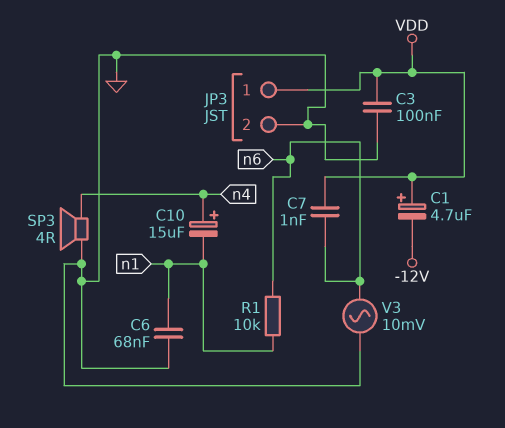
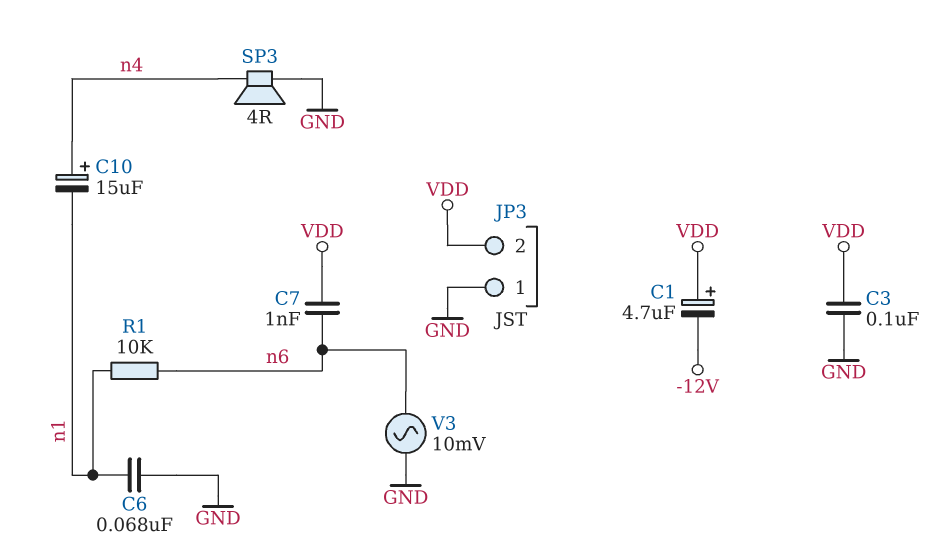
JP3 pin 1: VDD -> GND
JP3 pin 2: GND -> VDD

